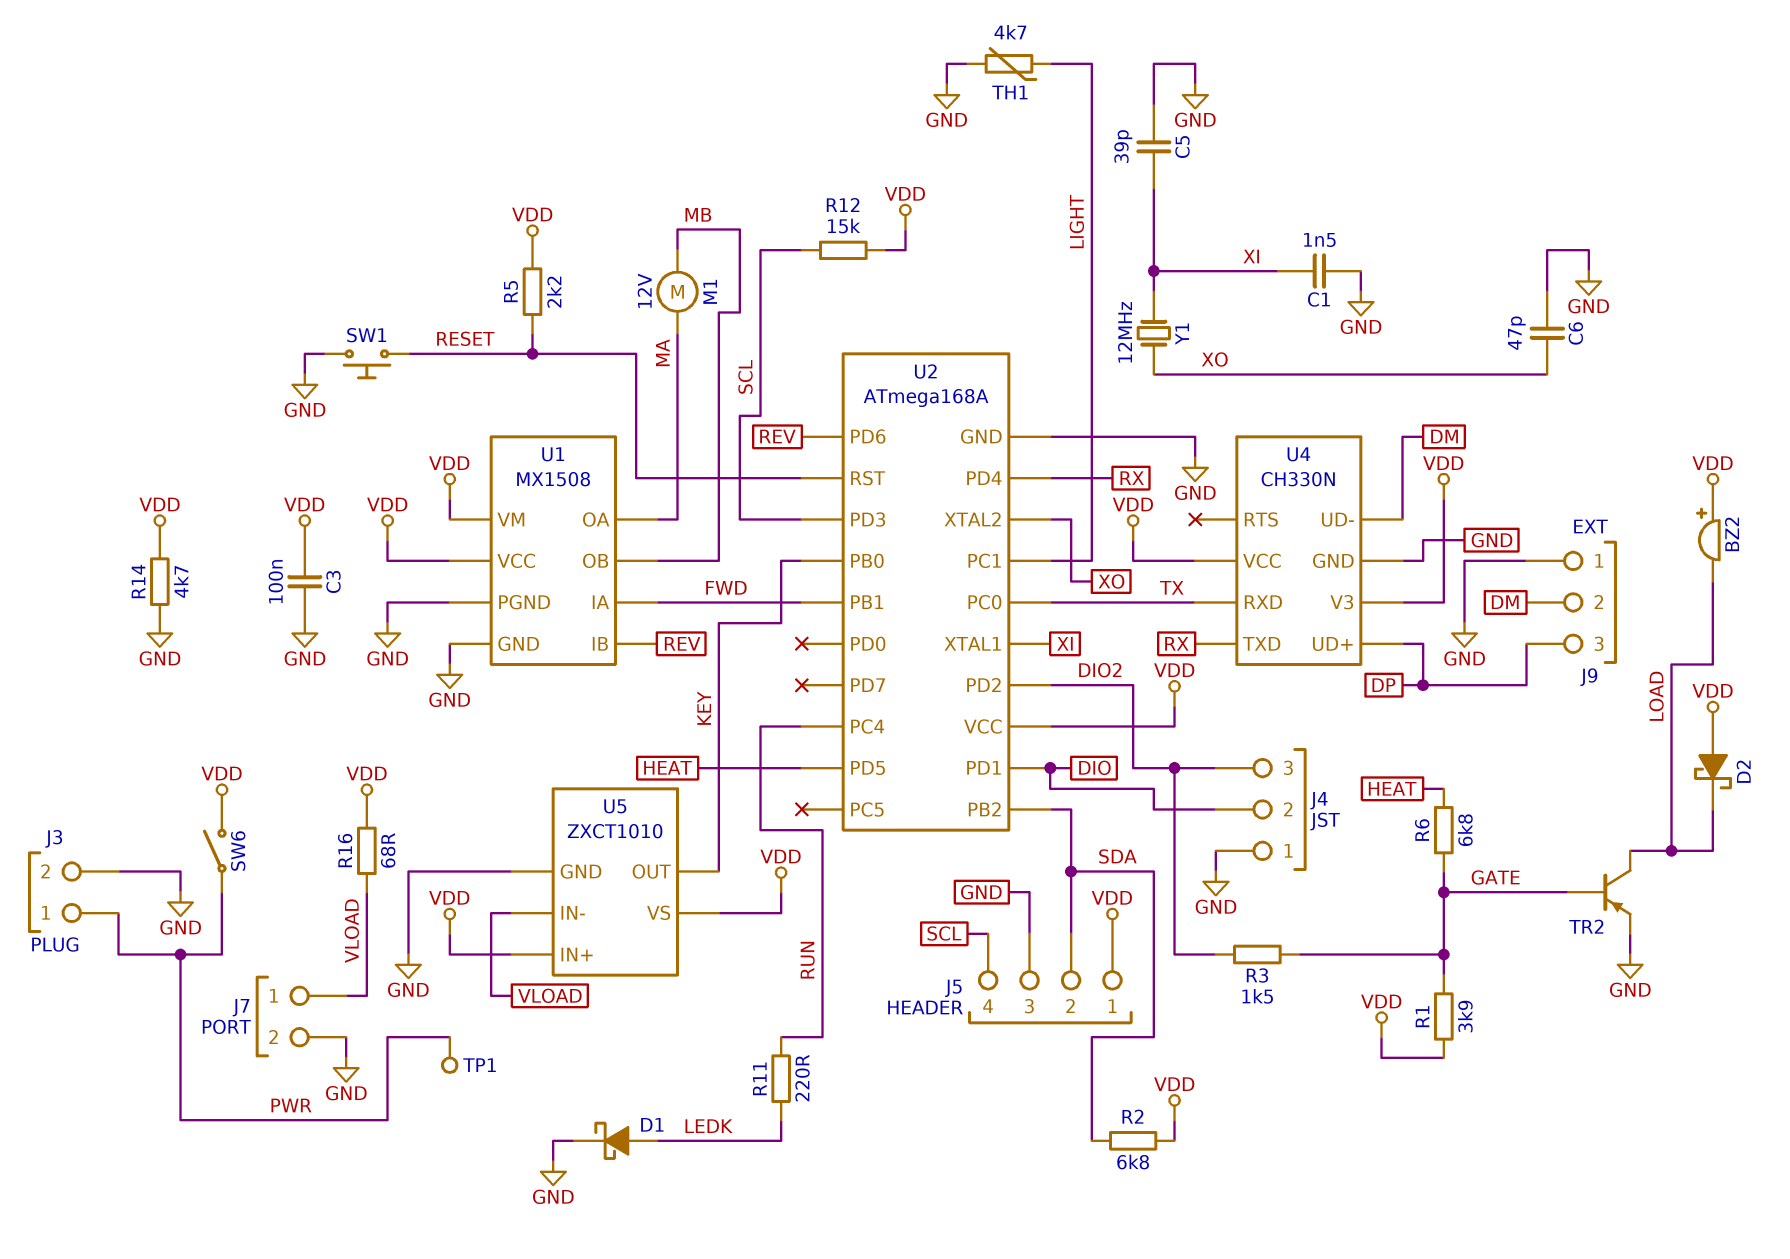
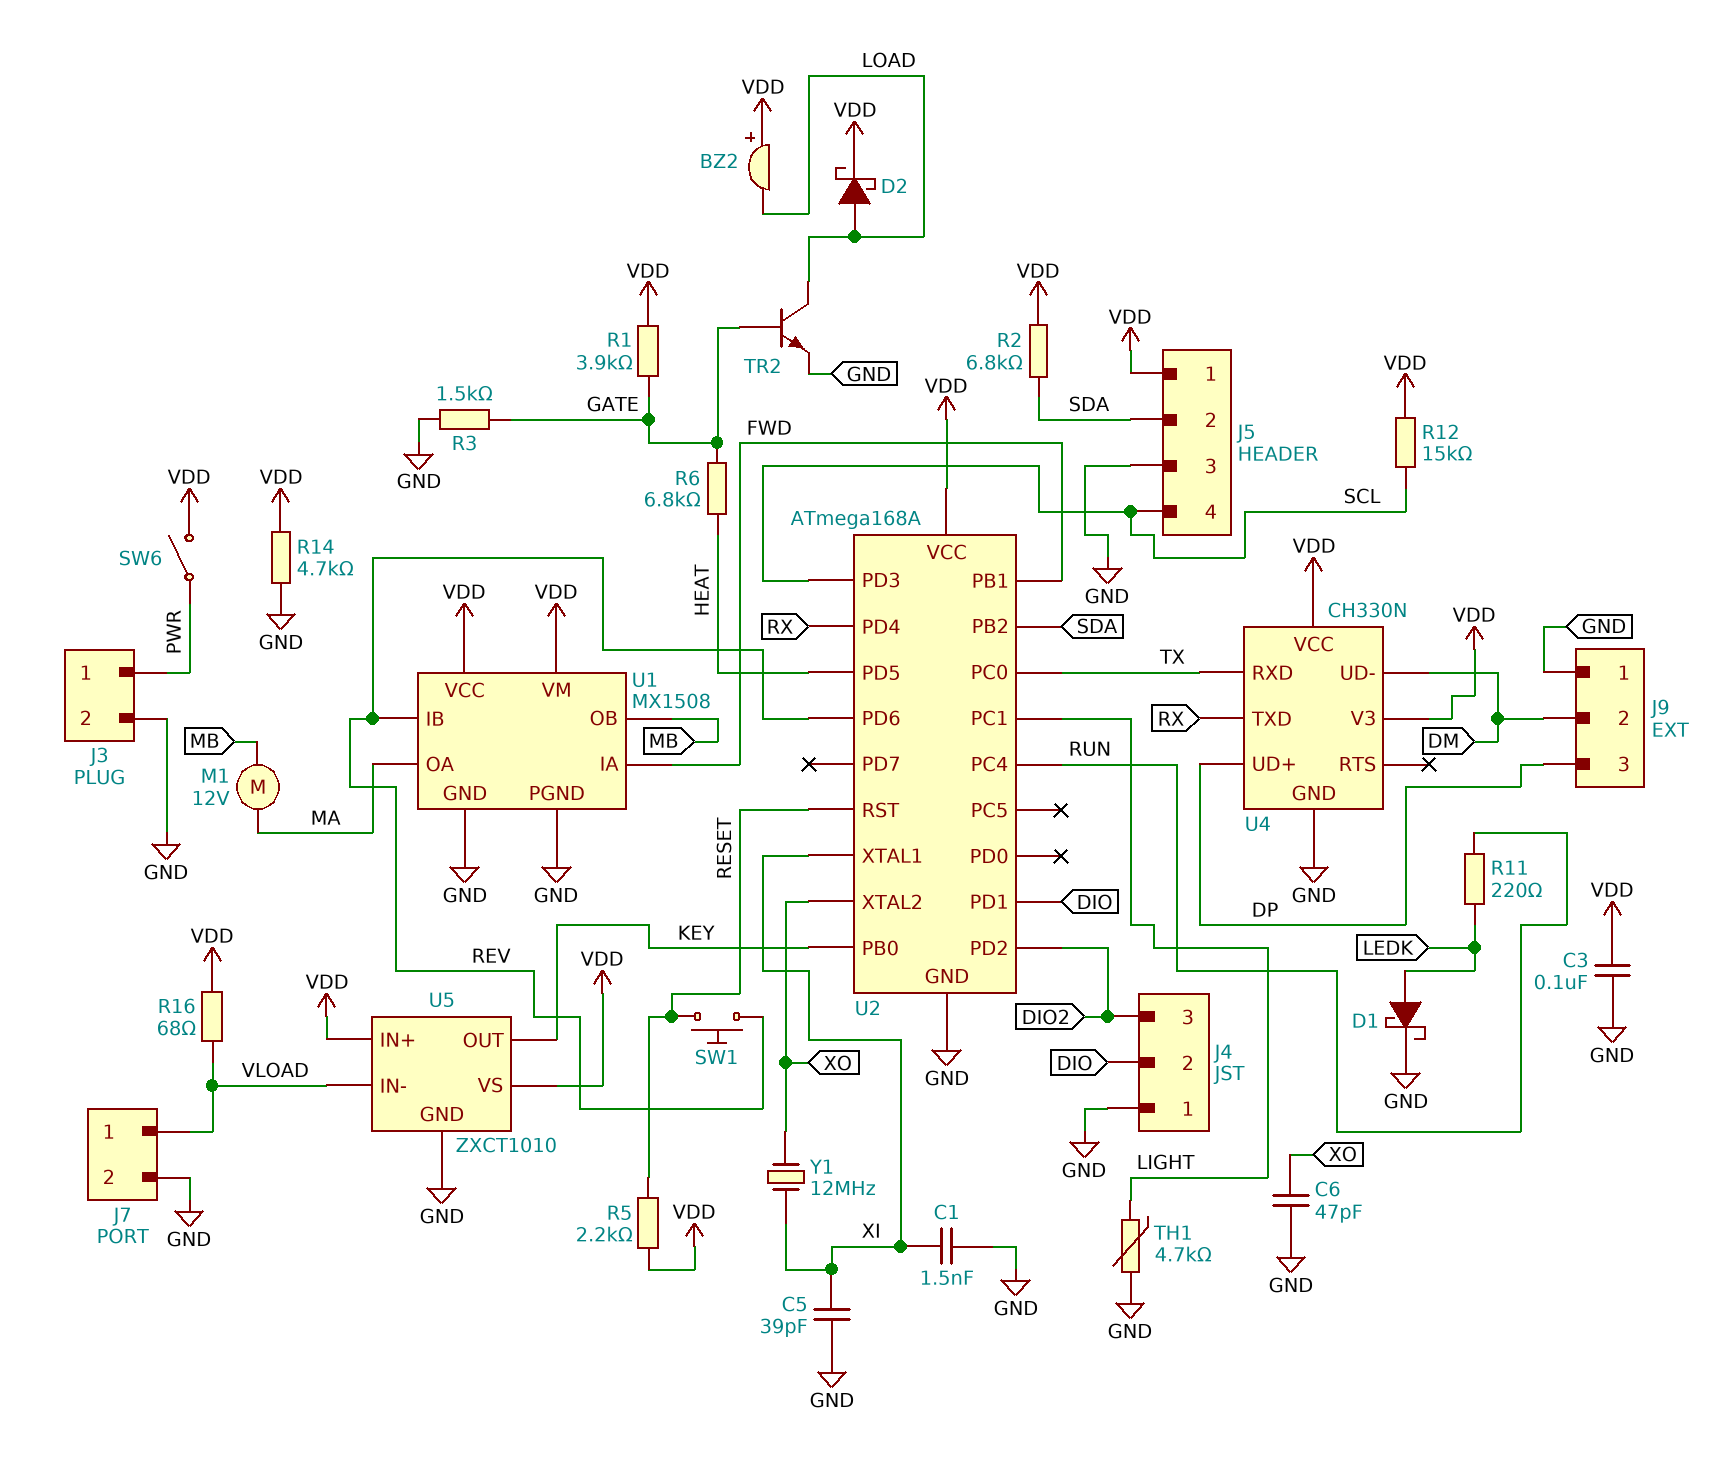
D2: schottky (A VDD, K LOAD) -> schottky (A LOAD, K VDD)
R3: 1.5k (DIO2, GATE) -> 1.5k (GATE, GND)
SW1: button (GND, RESET) -> button (RESET, REV)
TP1: test point (PWR) -> none
TR2: PNP (B GATE, C LOAD, E GND) -> NPN (B GATE, C LOAD, E GND)

